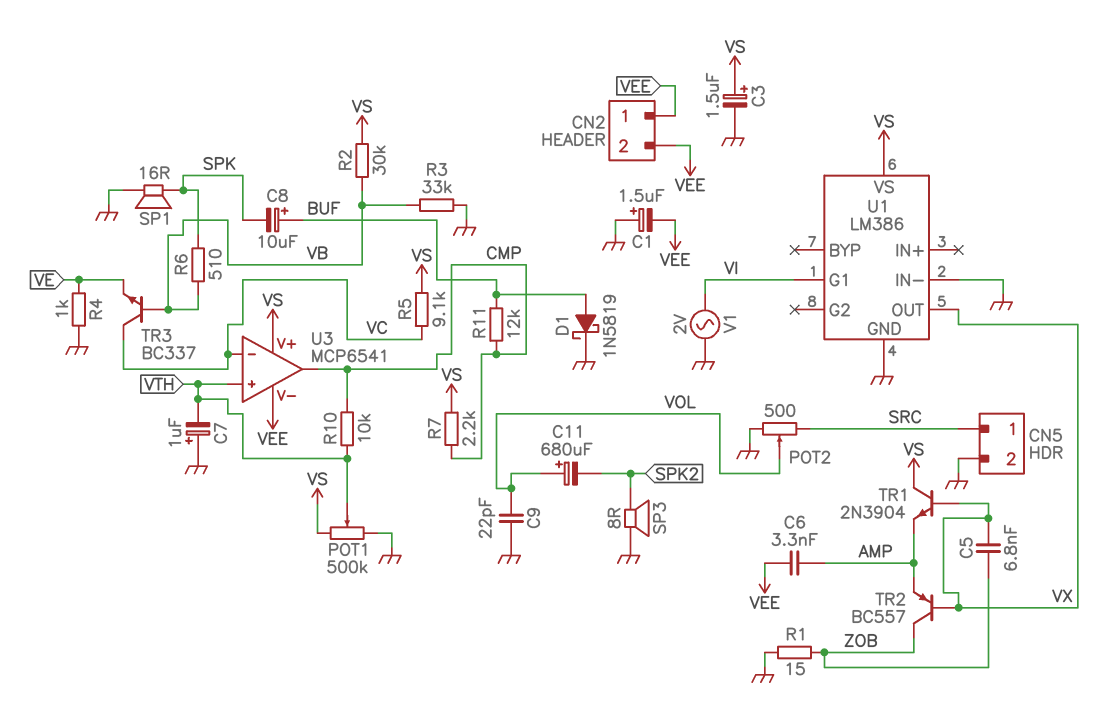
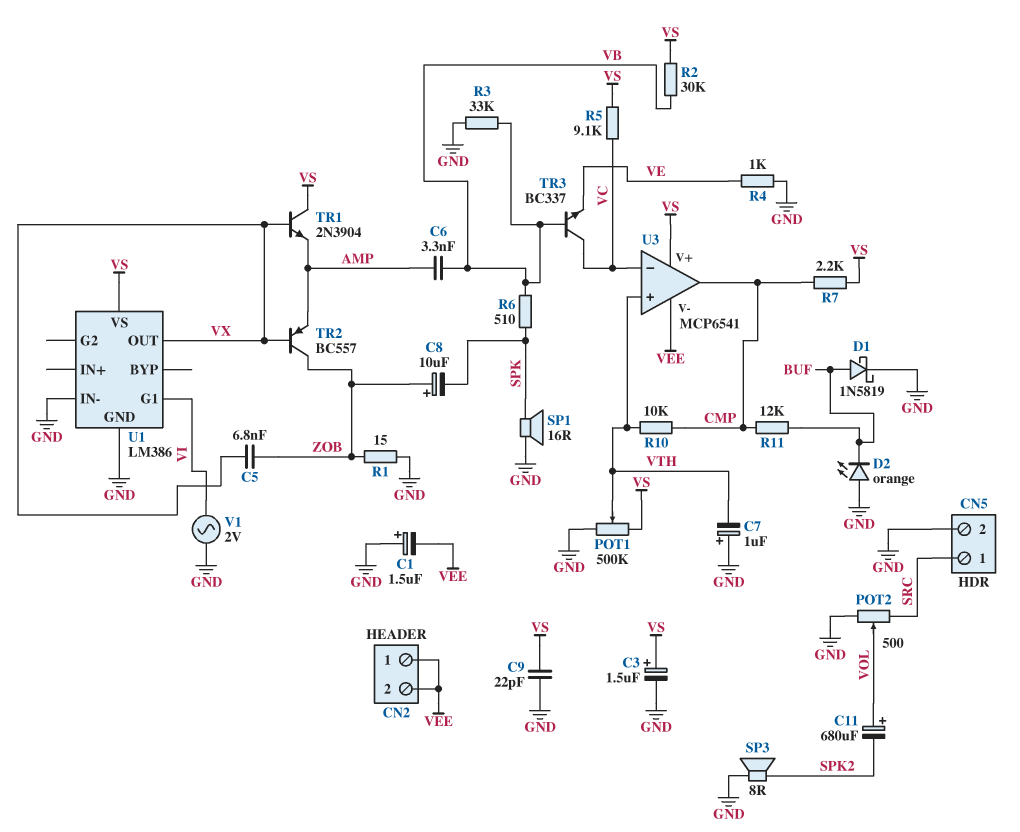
C6: 3.3nF (AMP, VEE) -> 3.3nF (AMP, VB)
C8: 10uF (plus BUF, minus SPK) -> 10uF (plus ZOB, minus SPK)
C9: 22pF (GND, VOL) -> 22pF (GND, VS)
D2: none -> LED orange (A GND, K BUF)

